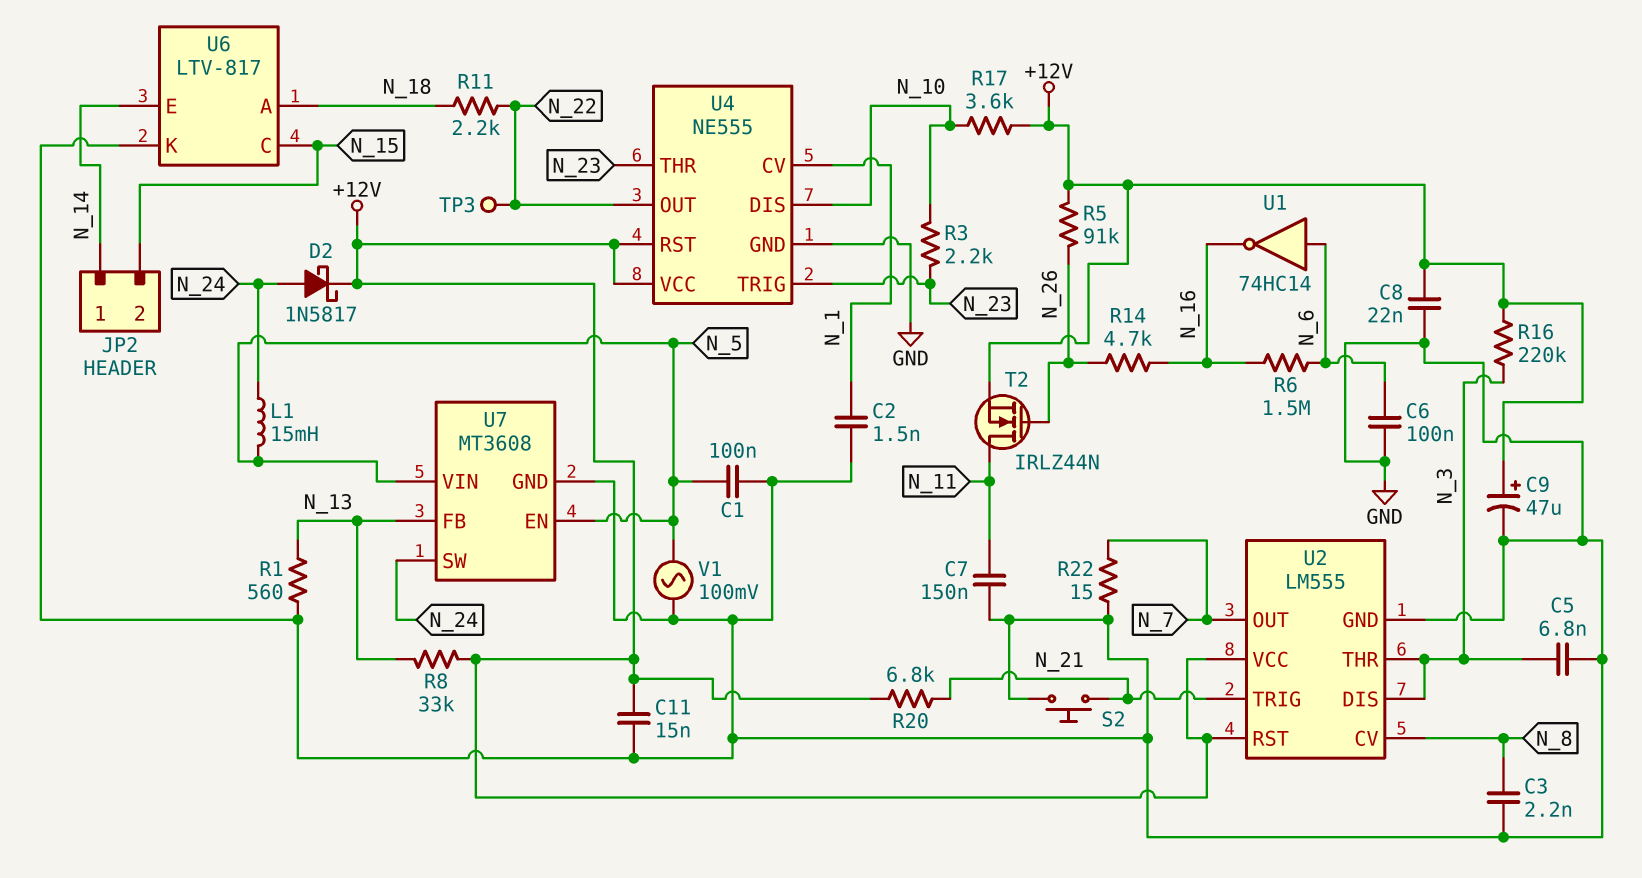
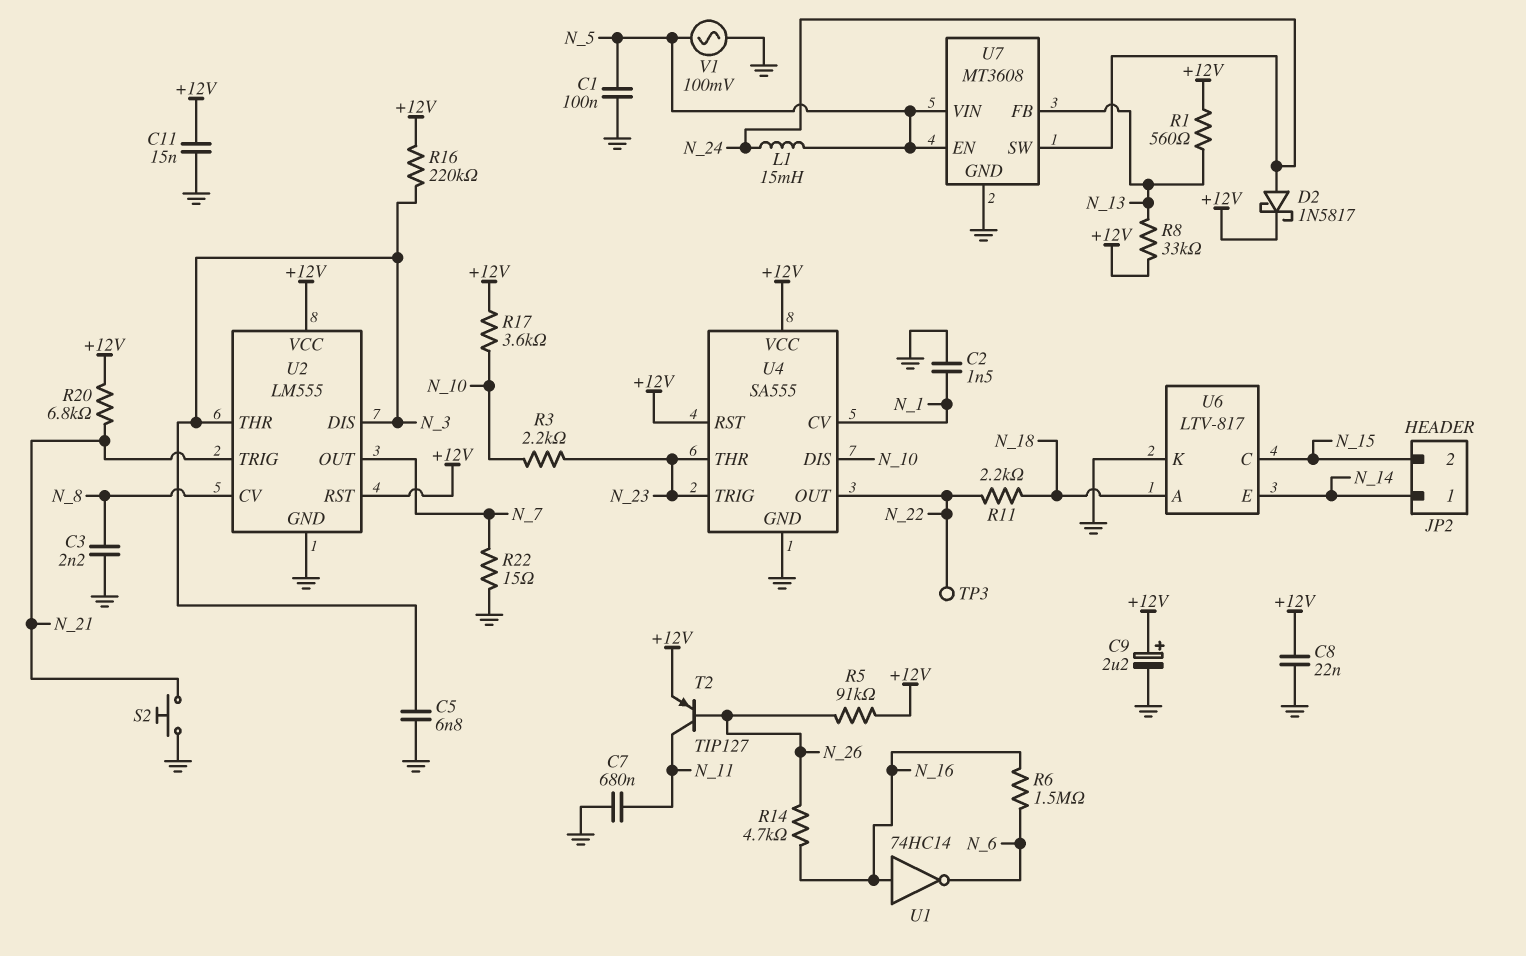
C6: 100nF (GND, N_6) -> none
C7: 150nF (GND, N_11) -> 680nF (GND, N_11)
C9: 47uF (plus +12V, minus GND) -> 2.2uF (plus +12V, minus GND)
R1: 560 (GND, N_13) -> 560 (+12V, N_13)
T2: NMOS IRLZ44N (G N_26, D N_11, S +12V) -> PNP TIP127 (B N_26, C N_11, E +12V)
U1: NOT 74HC14 (in N_6, out N_16) -> NOT 74HC14 (in N_16, out N_6)
U4: NE555 -> SA555

